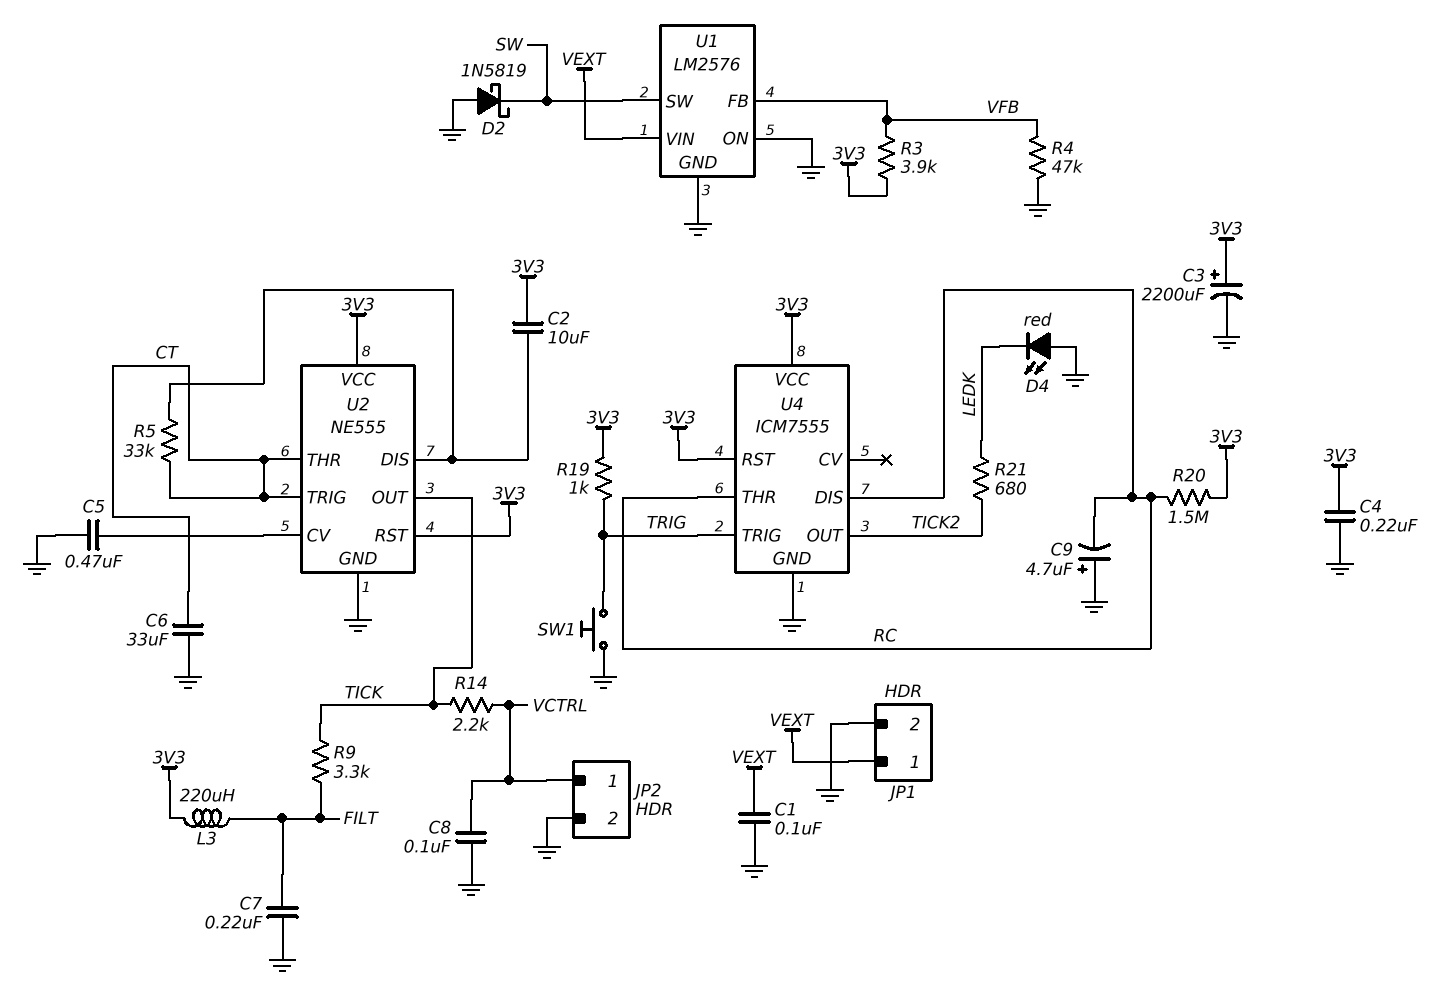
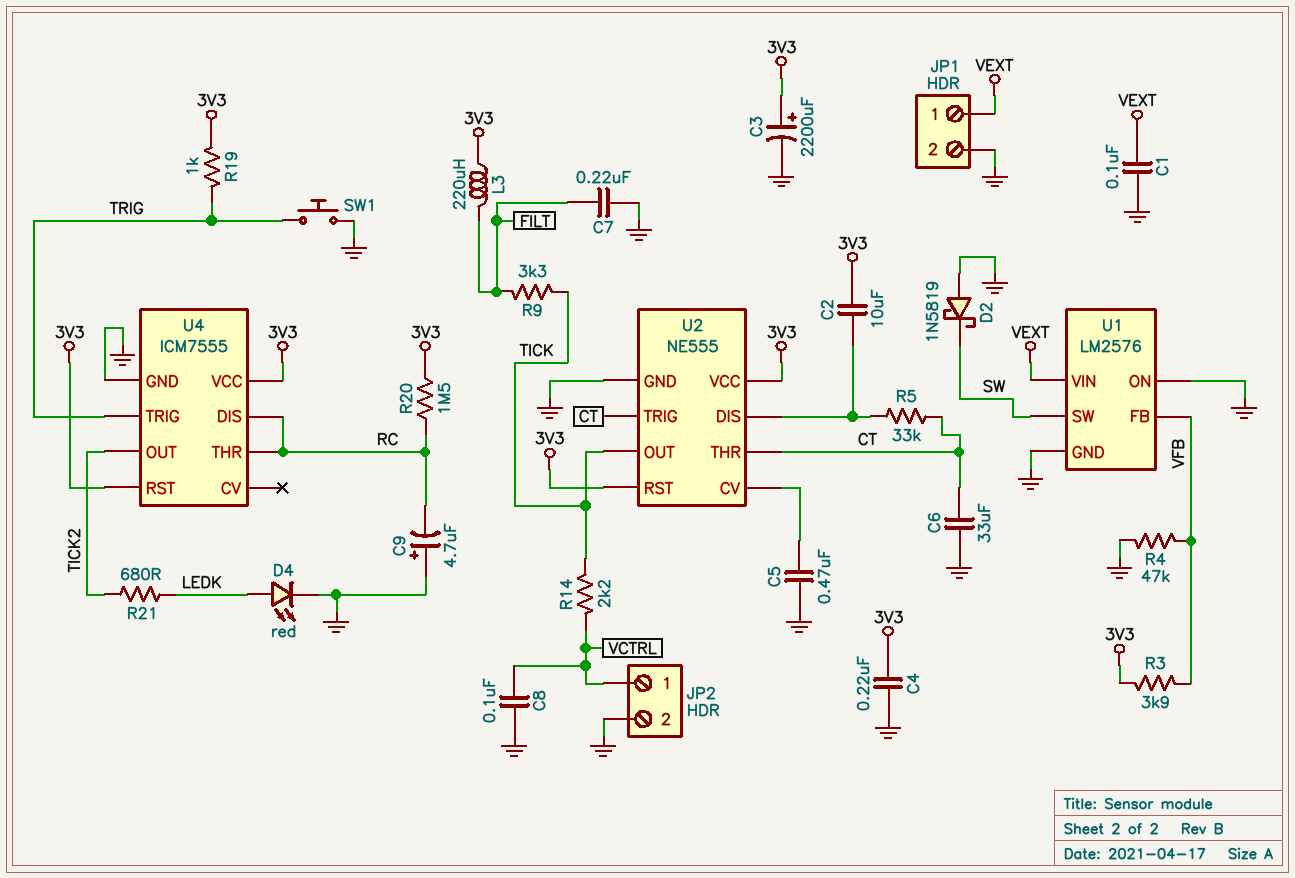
D4: LED red (A GND, K LEDK) -> LED red (A LEDK, K GND)

